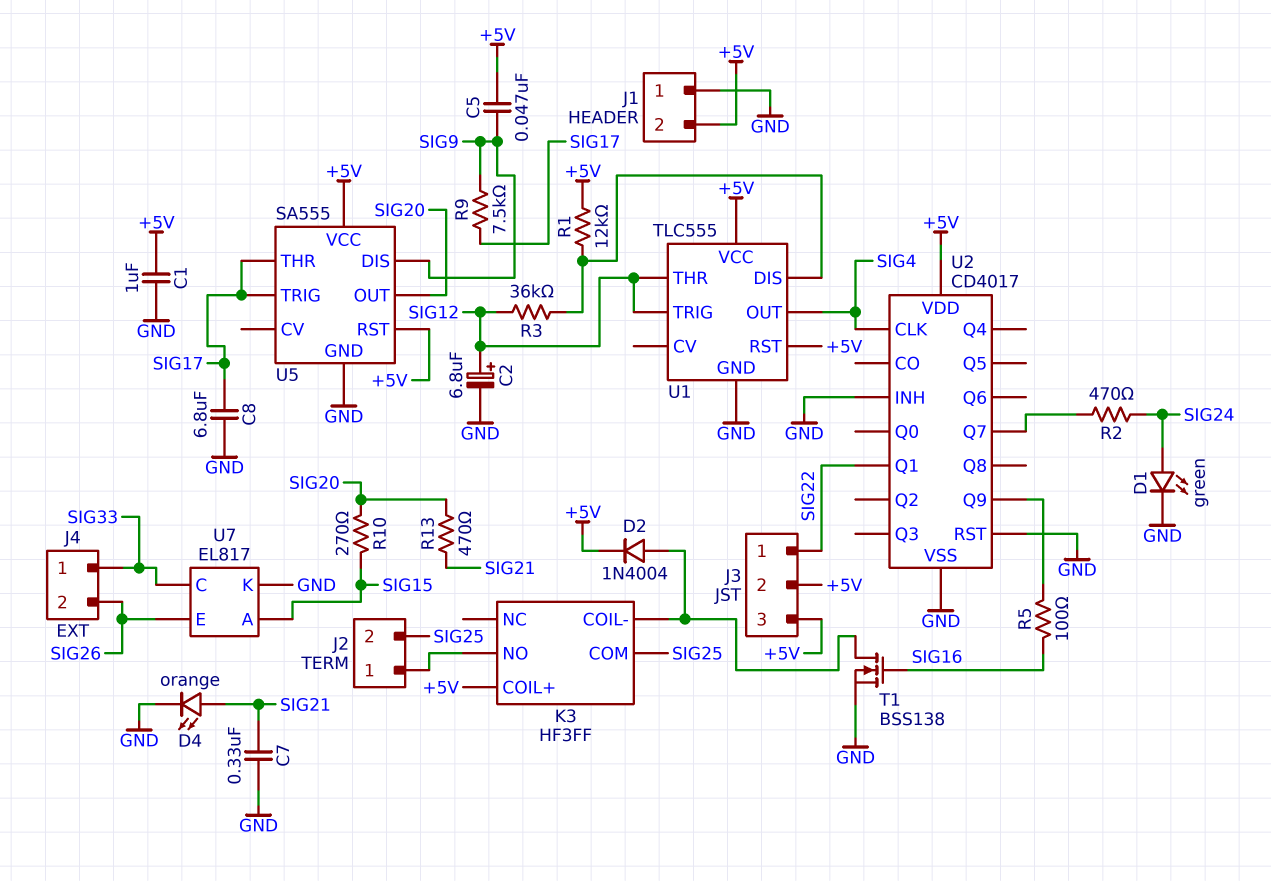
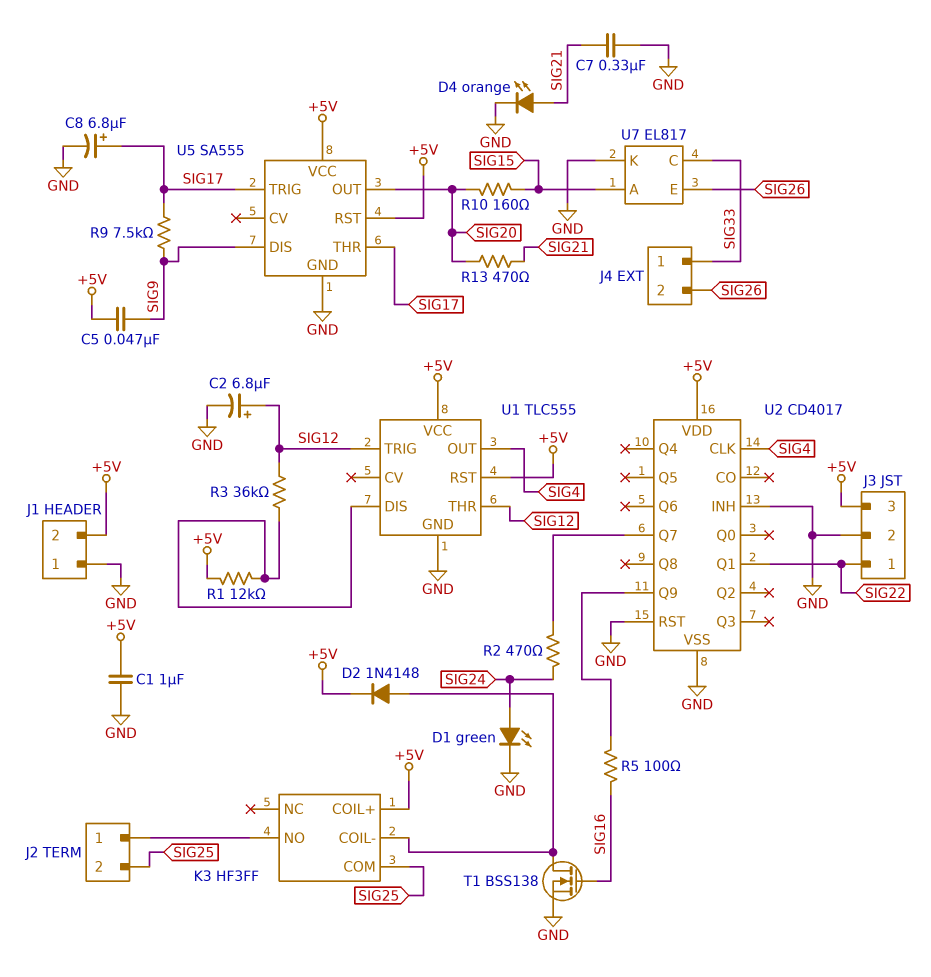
C8: 6.8uF (GND, SIG17) -> 6.8uF (plus SIG17, minus GND)
D2: diode 1N4004 (A K3/COIL-, K +5V) -> diode 1N4148 (A K3/COIL-, K +5V)
J3 pin 2: +5V -> GND
R10: 270 (SIG15, SIG20) -> 160 (SIG15, SIG20)

